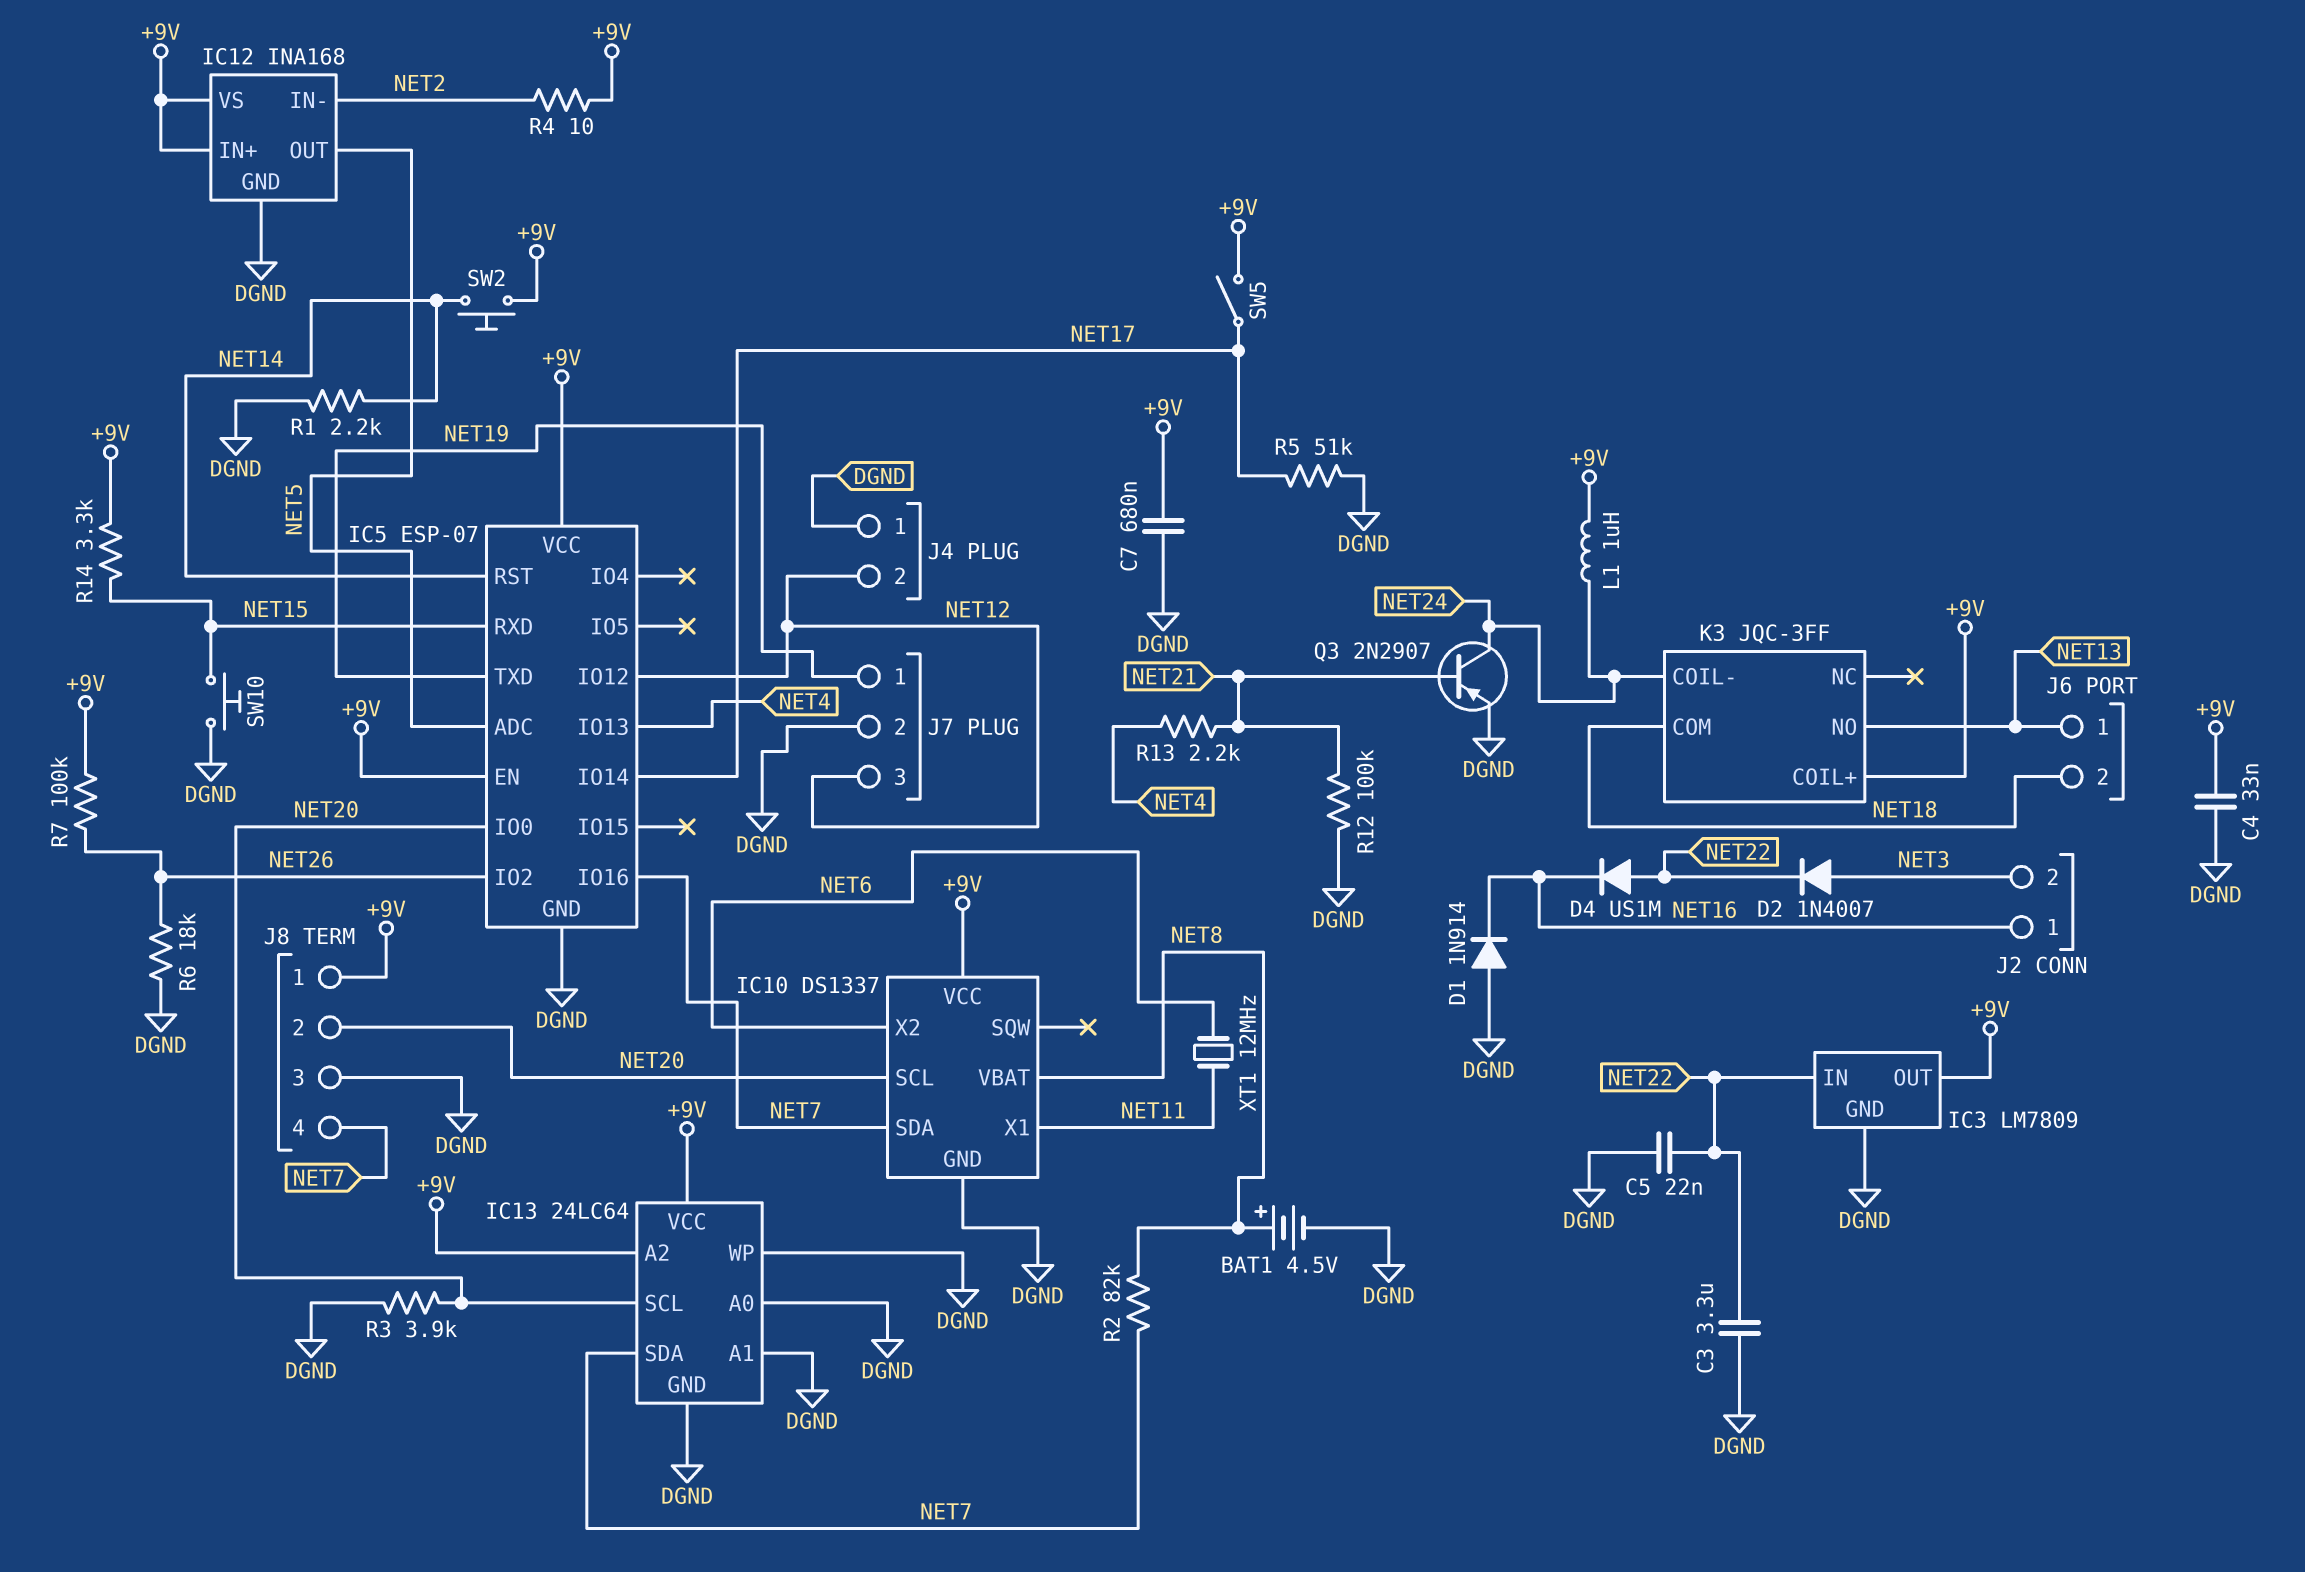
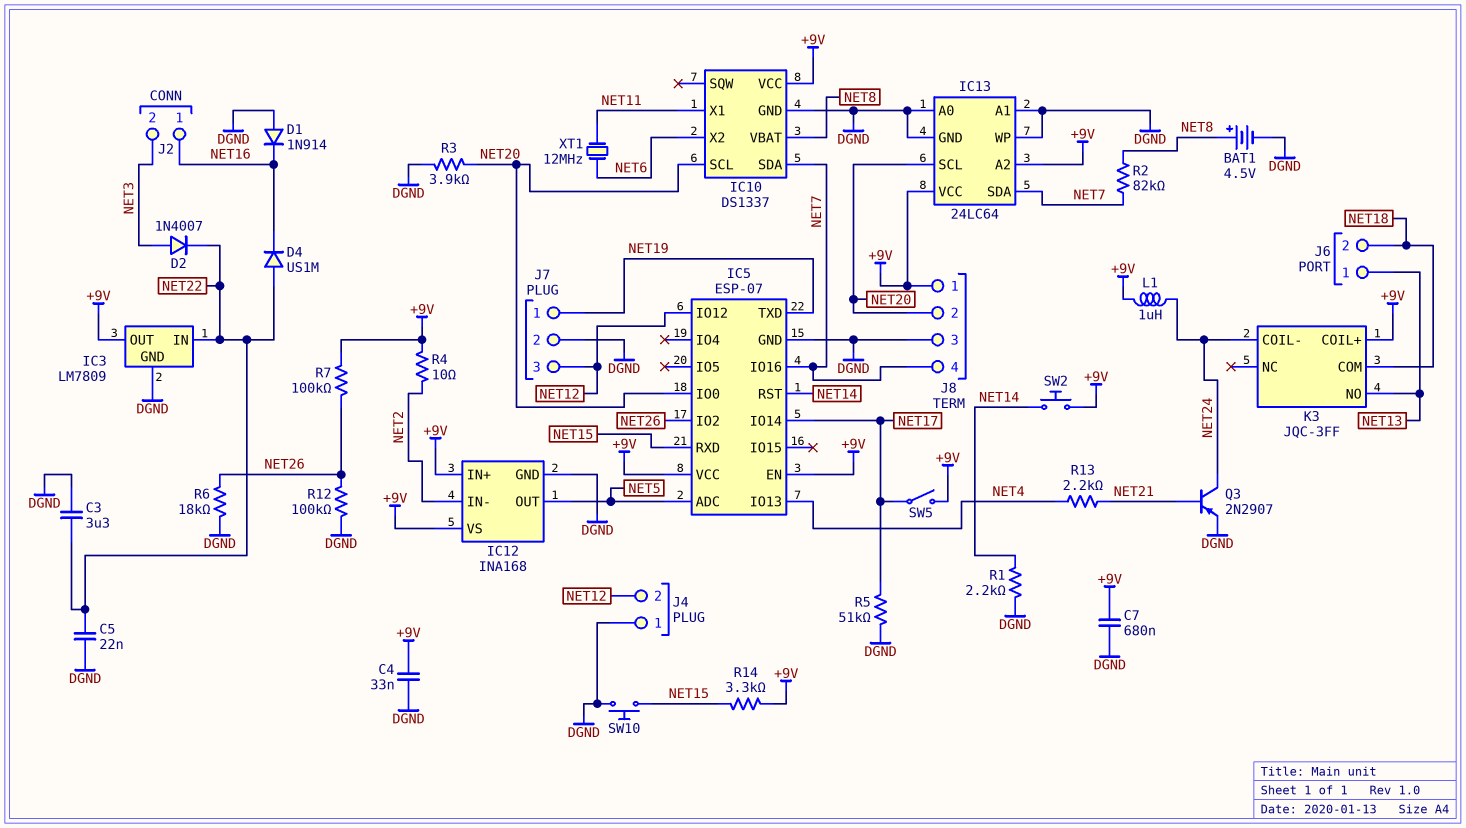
R12: 100k (DGND, NET21) -> 100k (DGND, NET26)

